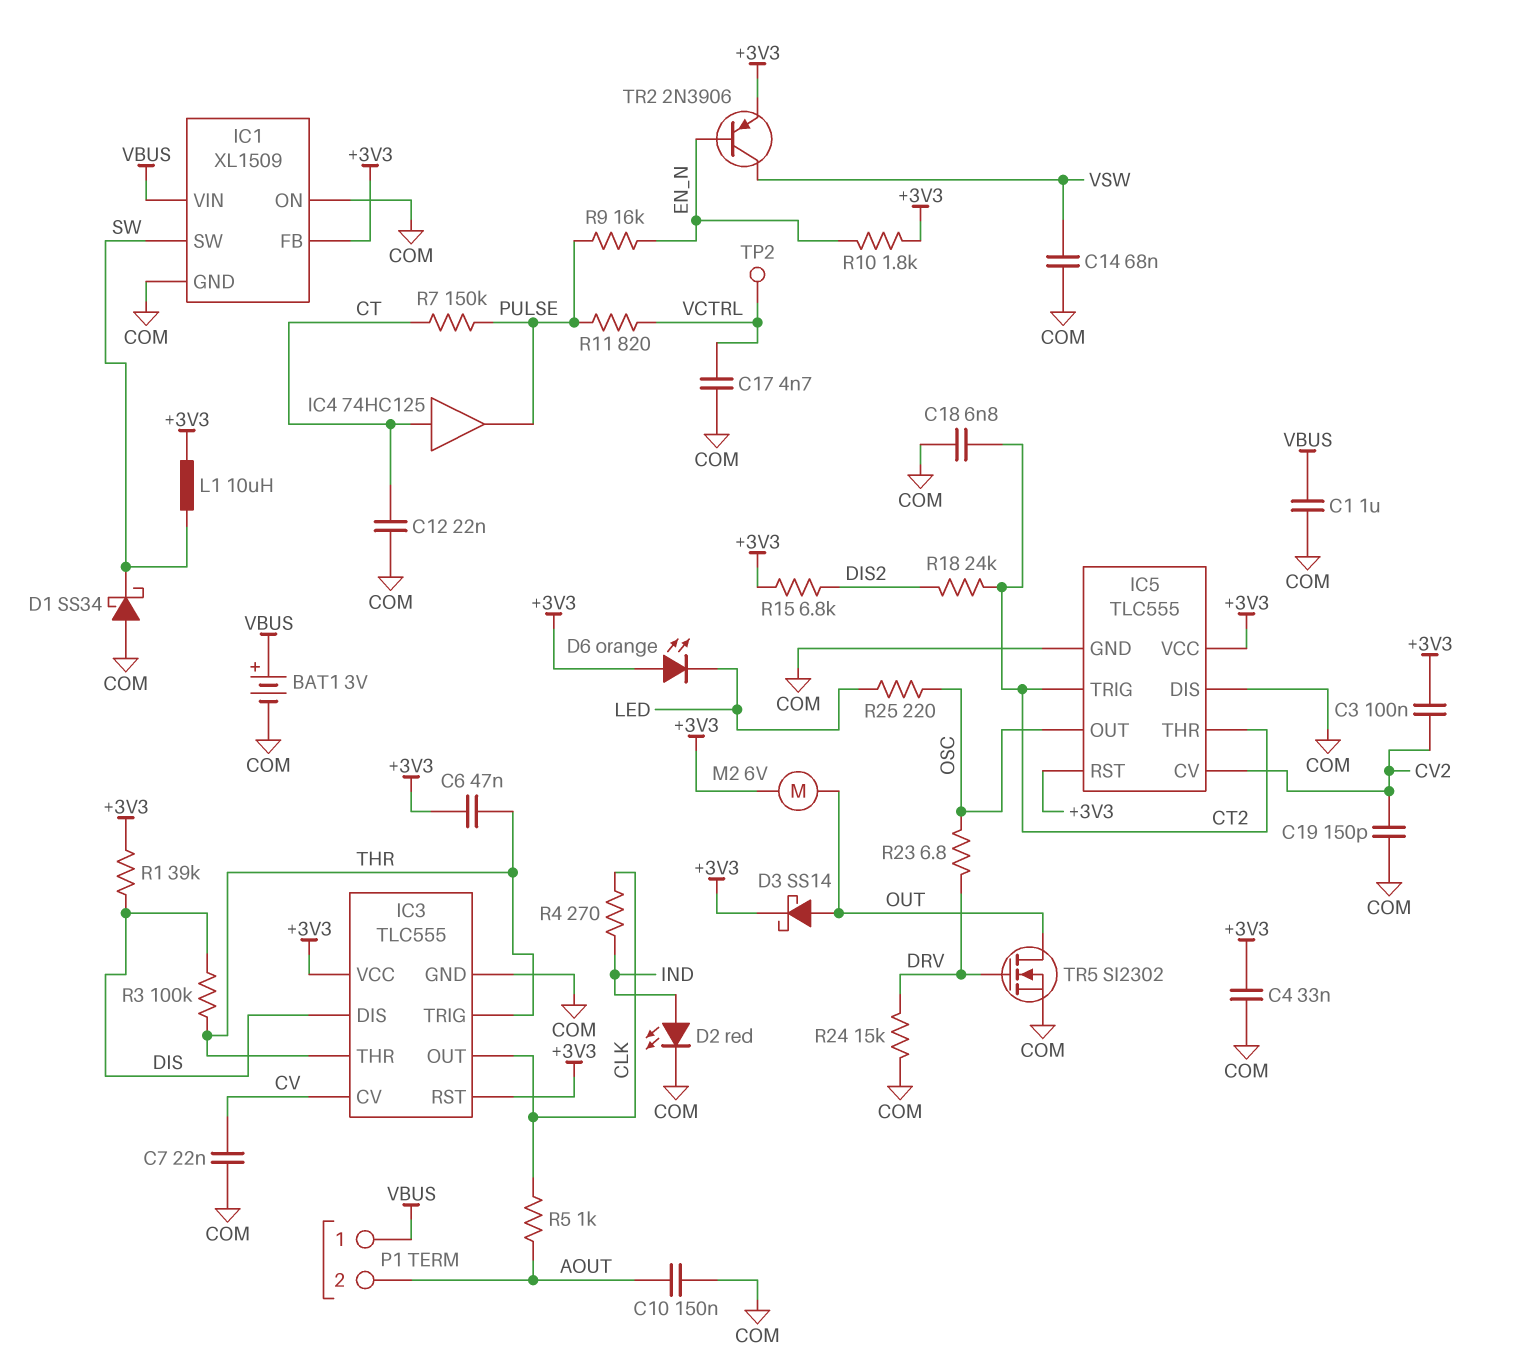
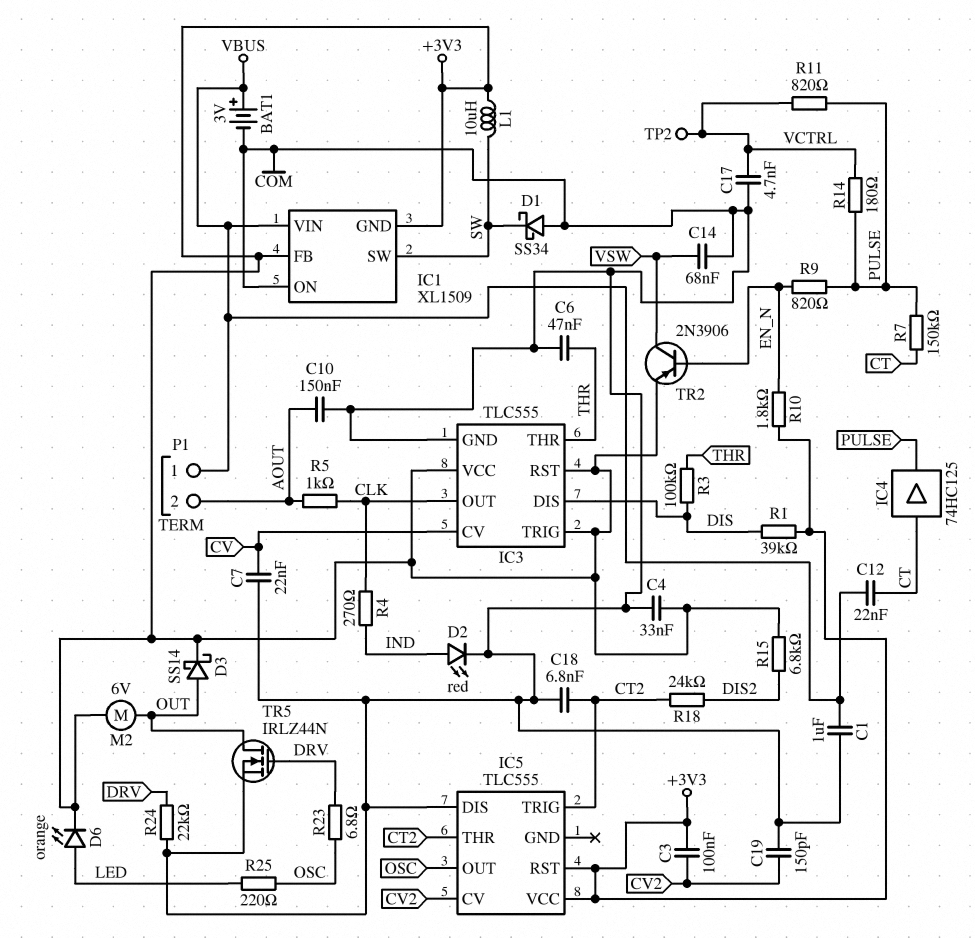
C6: 47nF (+3V3, THR) -> 47nF (COM, THR)
C12: 22nF (COM, CT) -> 22nF (CT, VBUS)
D6: LED orange (A +3V3, K LED) -> LED orange (A LED, K +3V3)
IC1 pin GND: COM -> +3V3
IC3 pin TRIG: THR -> +3V3
IC5 pin GND: COM -> none
R9: 16k (EN_N, PULSE) -> 820 (EN_N, PULSE)
R14: none -> 180 (PULSE, VCTRL)
R24: 15k (COM, DRV) -> 22k (COM, DRV)
TR5: NMOS SI2302 (G DRV, D OUT, S COM) -> NMOS IRLZ44N (G DRV, D OUT, S COM)

